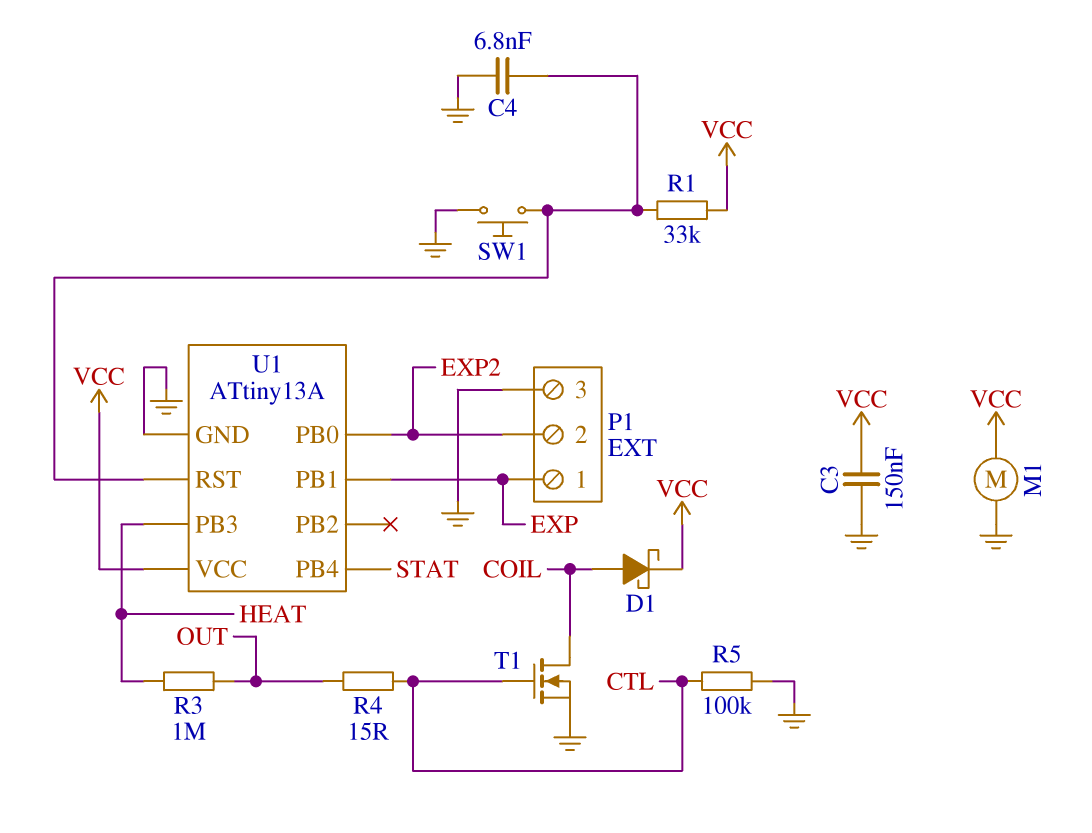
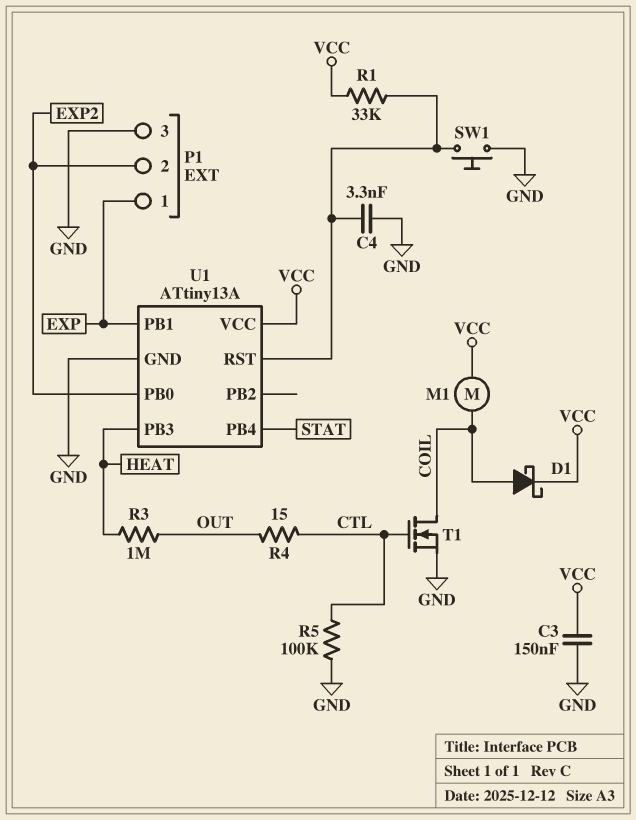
C4: 6.8nF (GND, U1/RST) -> 3.3nF (GND, U1/RST)
M1: motor (GND, VCC) -> motor (COIL, VCC)

